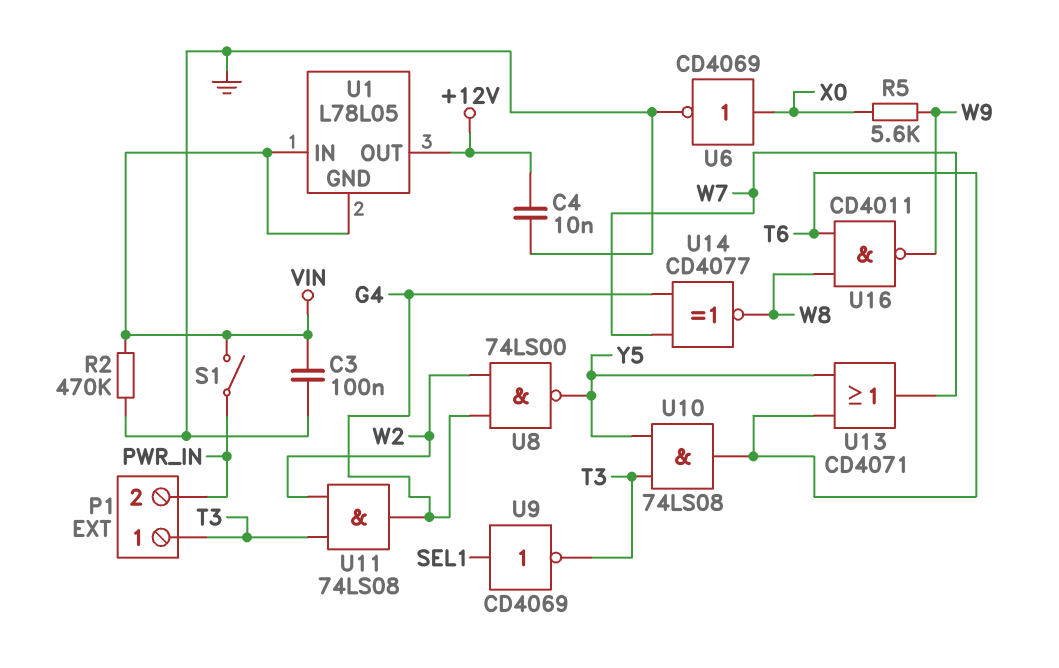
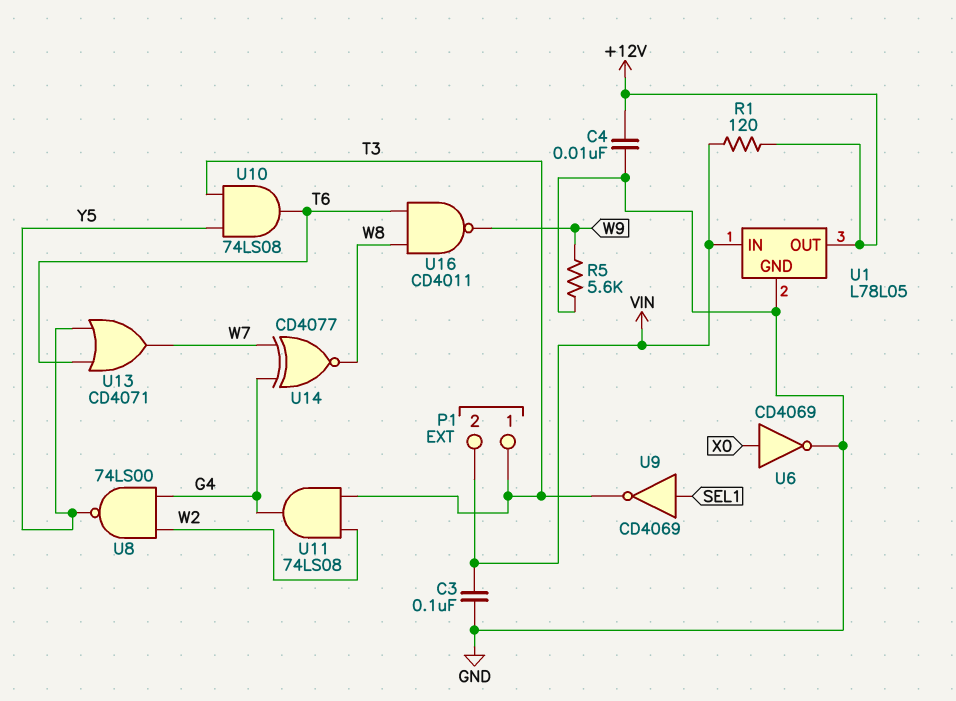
P1 pin 2: PWR_IN -> VIN
R1: none -> 120 (+12V, VIN)
R2: 470k (GND, VIN) -> none
R5: 5.6k (W9, X0) -> 5.6k (GND, W9)
S1: switch (PWR_IN, VIN) -> none
U1 pin GND: VIN -> GND

